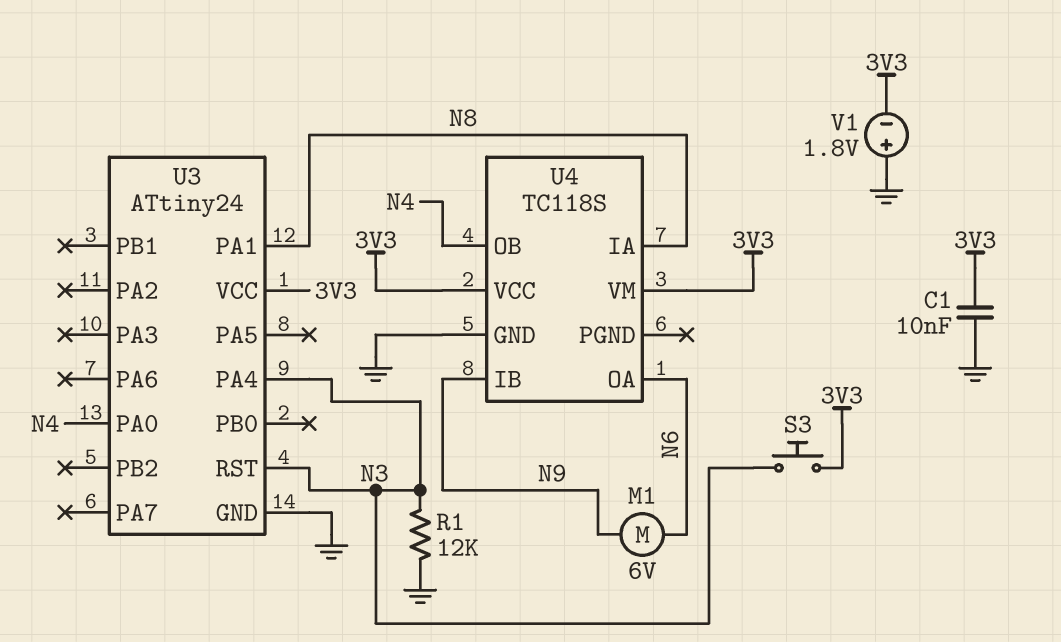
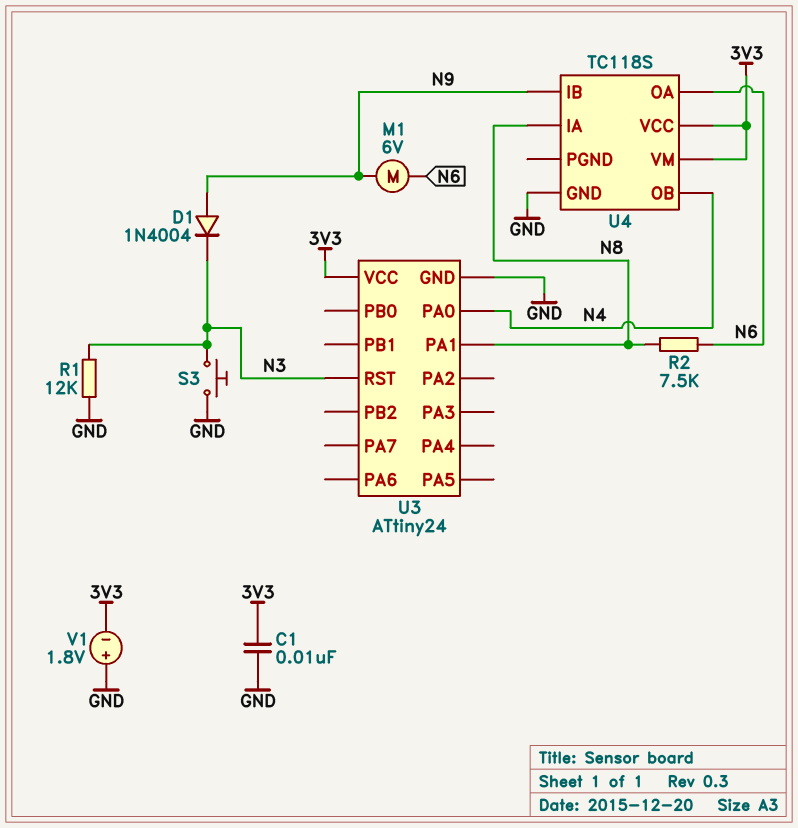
D1: none -> diode 1N4004 (A N9, K N3)
R2: none -> 7.5k (N6, N8)
S3: button (3V3, N3) -> button (GND, N3)
U3 pin PA4: N3 -> none

